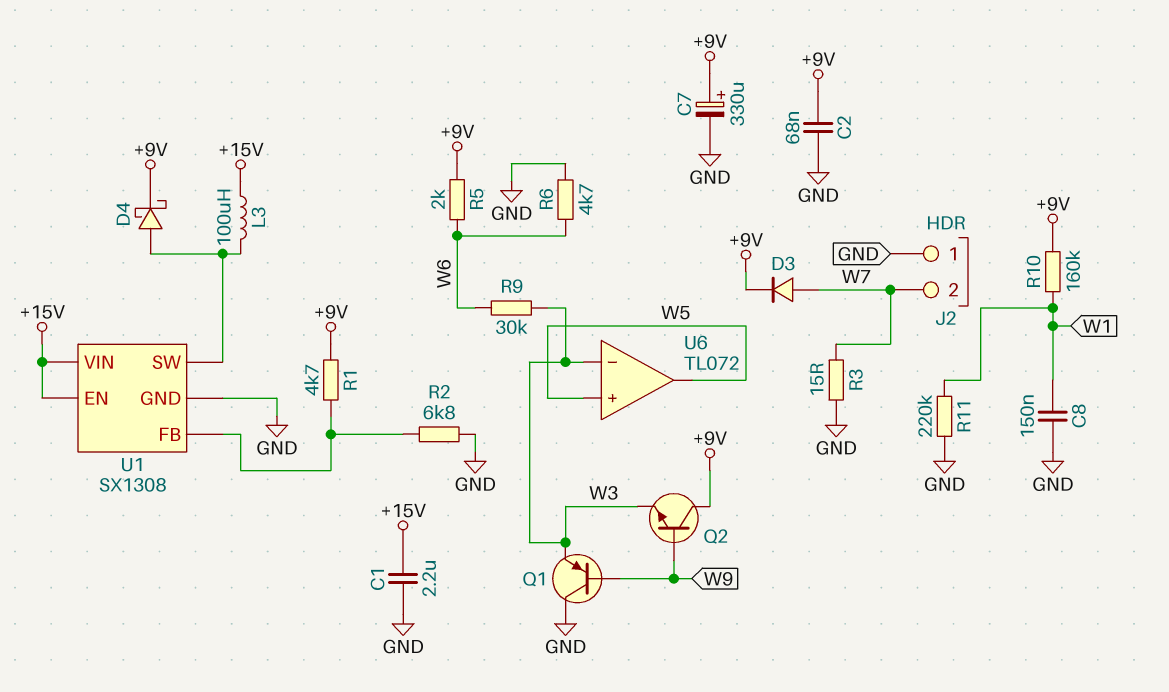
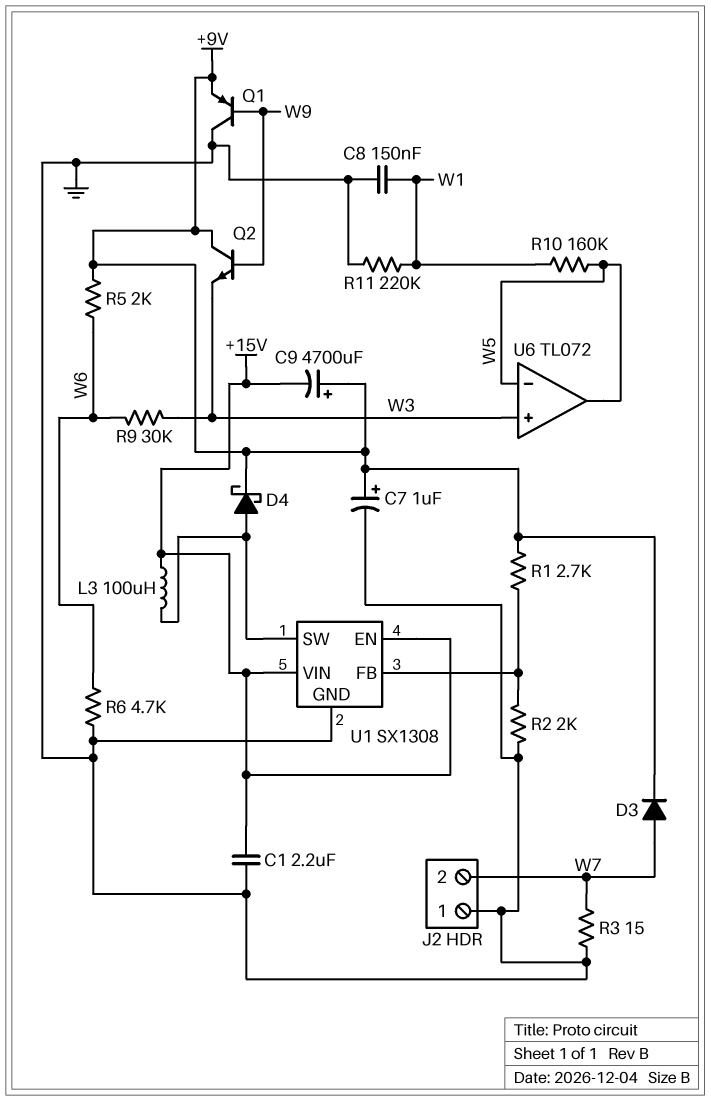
C2: 68nF (+9V, GND) -> none
C7: 330uF (plus +9V, minus GND) -> 1uF (plus +9V, minus GND)
C9: none -> 4700uF (plus +9V, minus +15V)
Q1: PNP (B W9, C GND, E W3) -> PNP (B W9, C GND, E +9V)
R1: 4.7k (+9V, U1/FB) -> 2.7k (+9V, U1/FB)
R2: 6.8k (GND, U1/FB) -> 2k (GND, U1/FB)
R10: 160k (+9V, W1) -> 160k (W1, W5)
U6 pin in+: W5 -> W3
U6 pin in-: W3 -> W5

